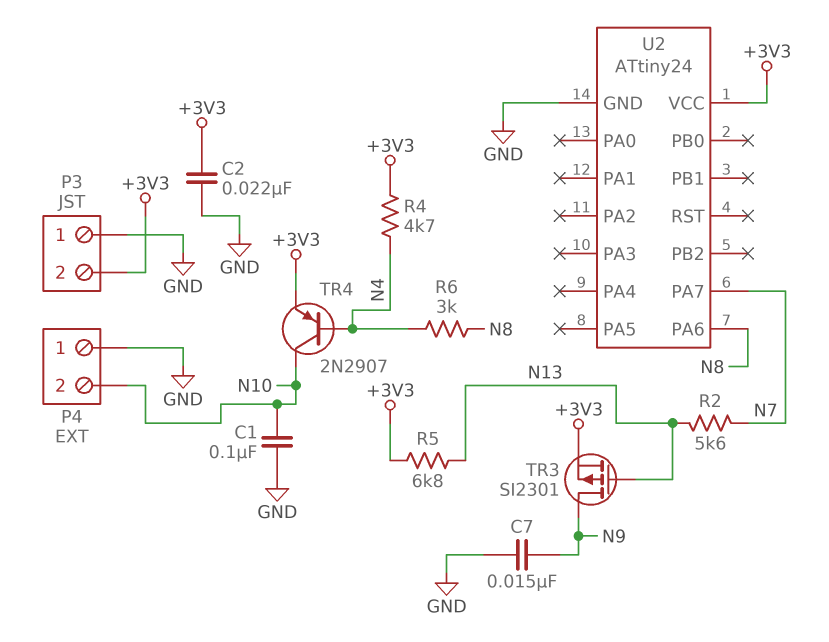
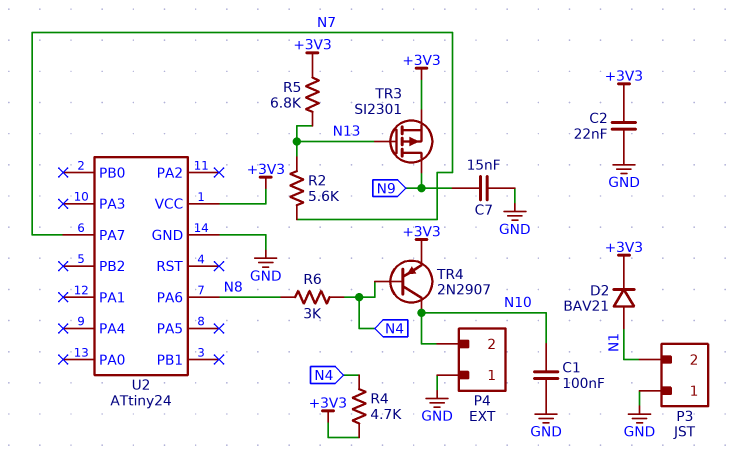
D2: none -> diode BAV21 (A N1, K +3V3)
P3 pin 2: +3V3 -> N1

